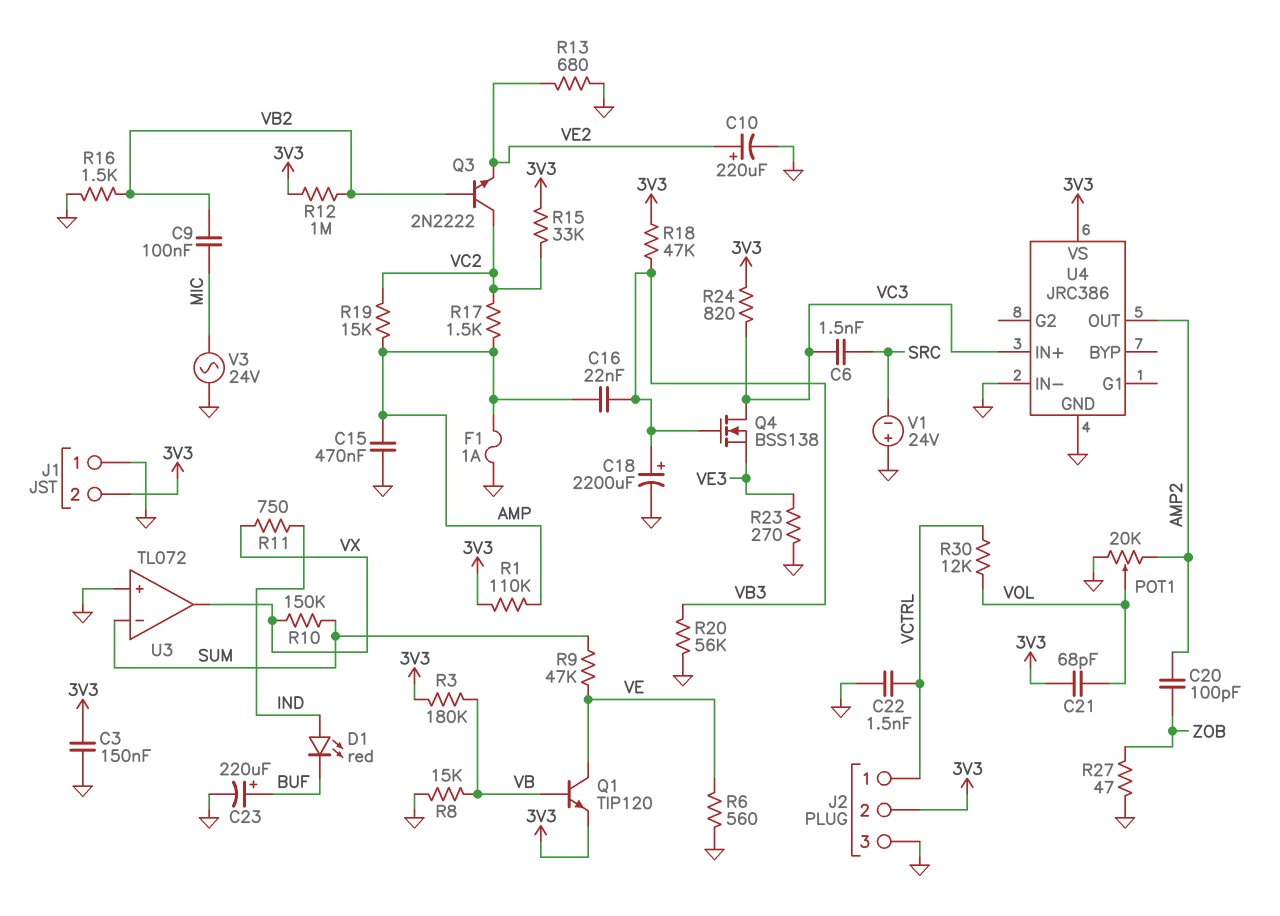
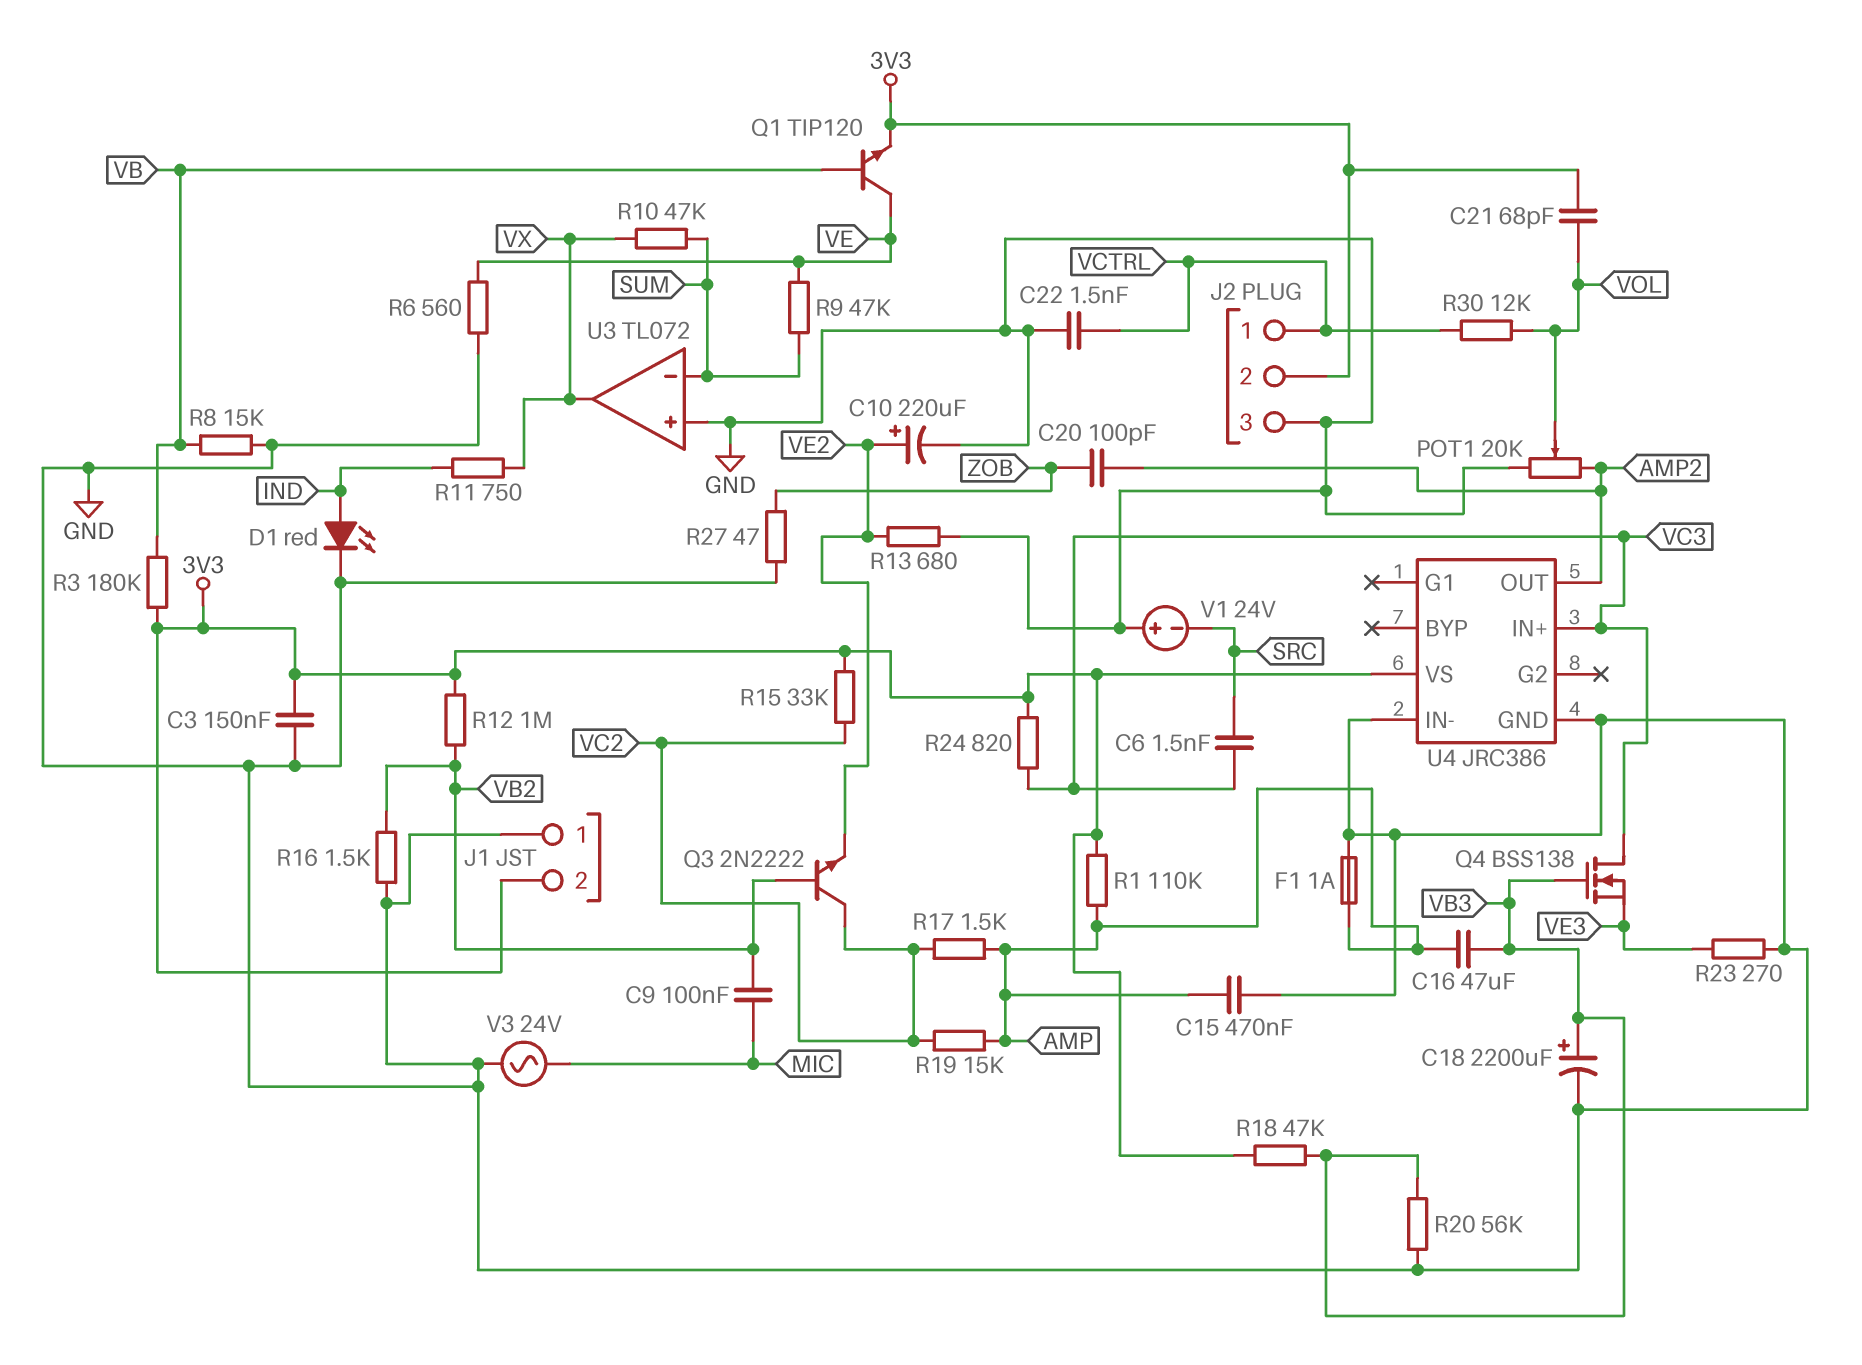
C16: 22nF (AMP, VB3) -> 47uF (AMP, VB3)
C23: 220uF (plus BUF, minus GND) -> none
D1: LED red (A IND, K BUF) -> LED red (A IND, K GND)
R10: 150k (SUM, VX) -> 47k (SUM, VX)

